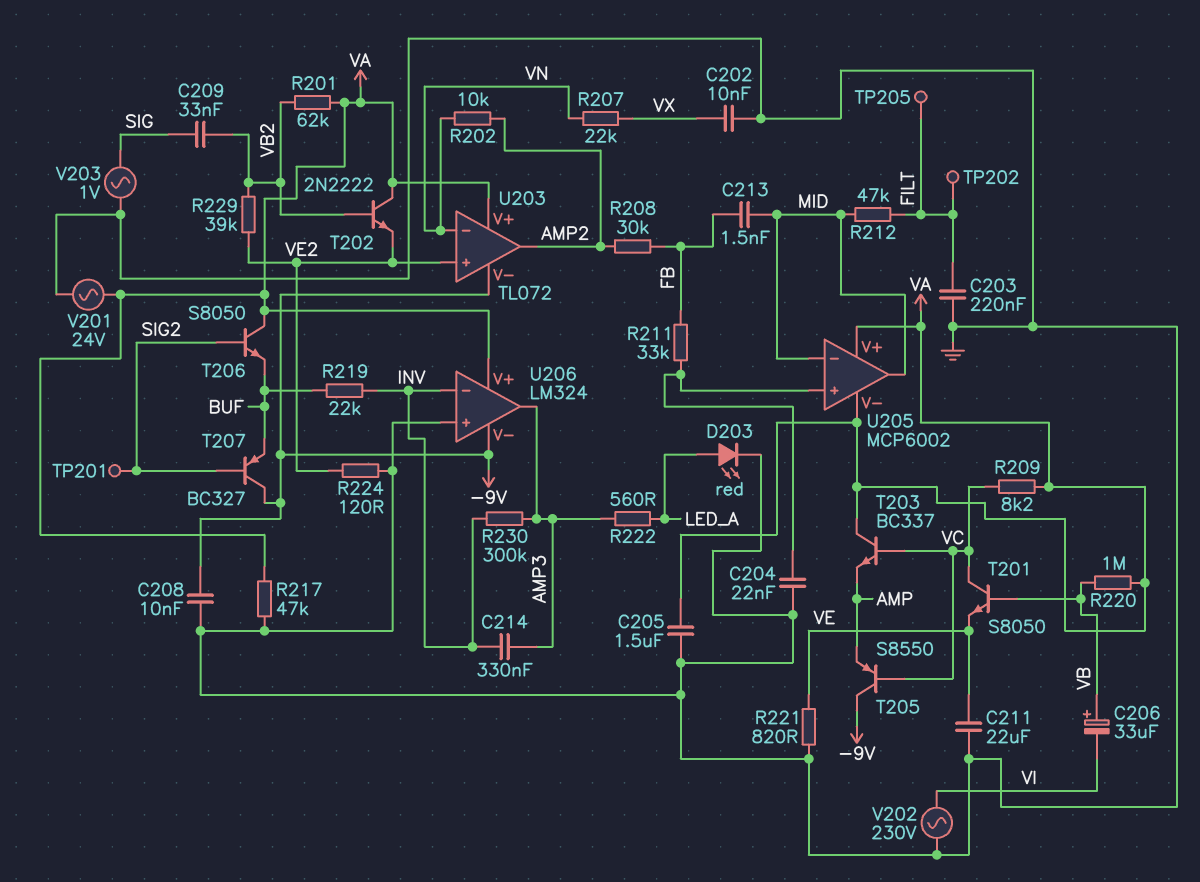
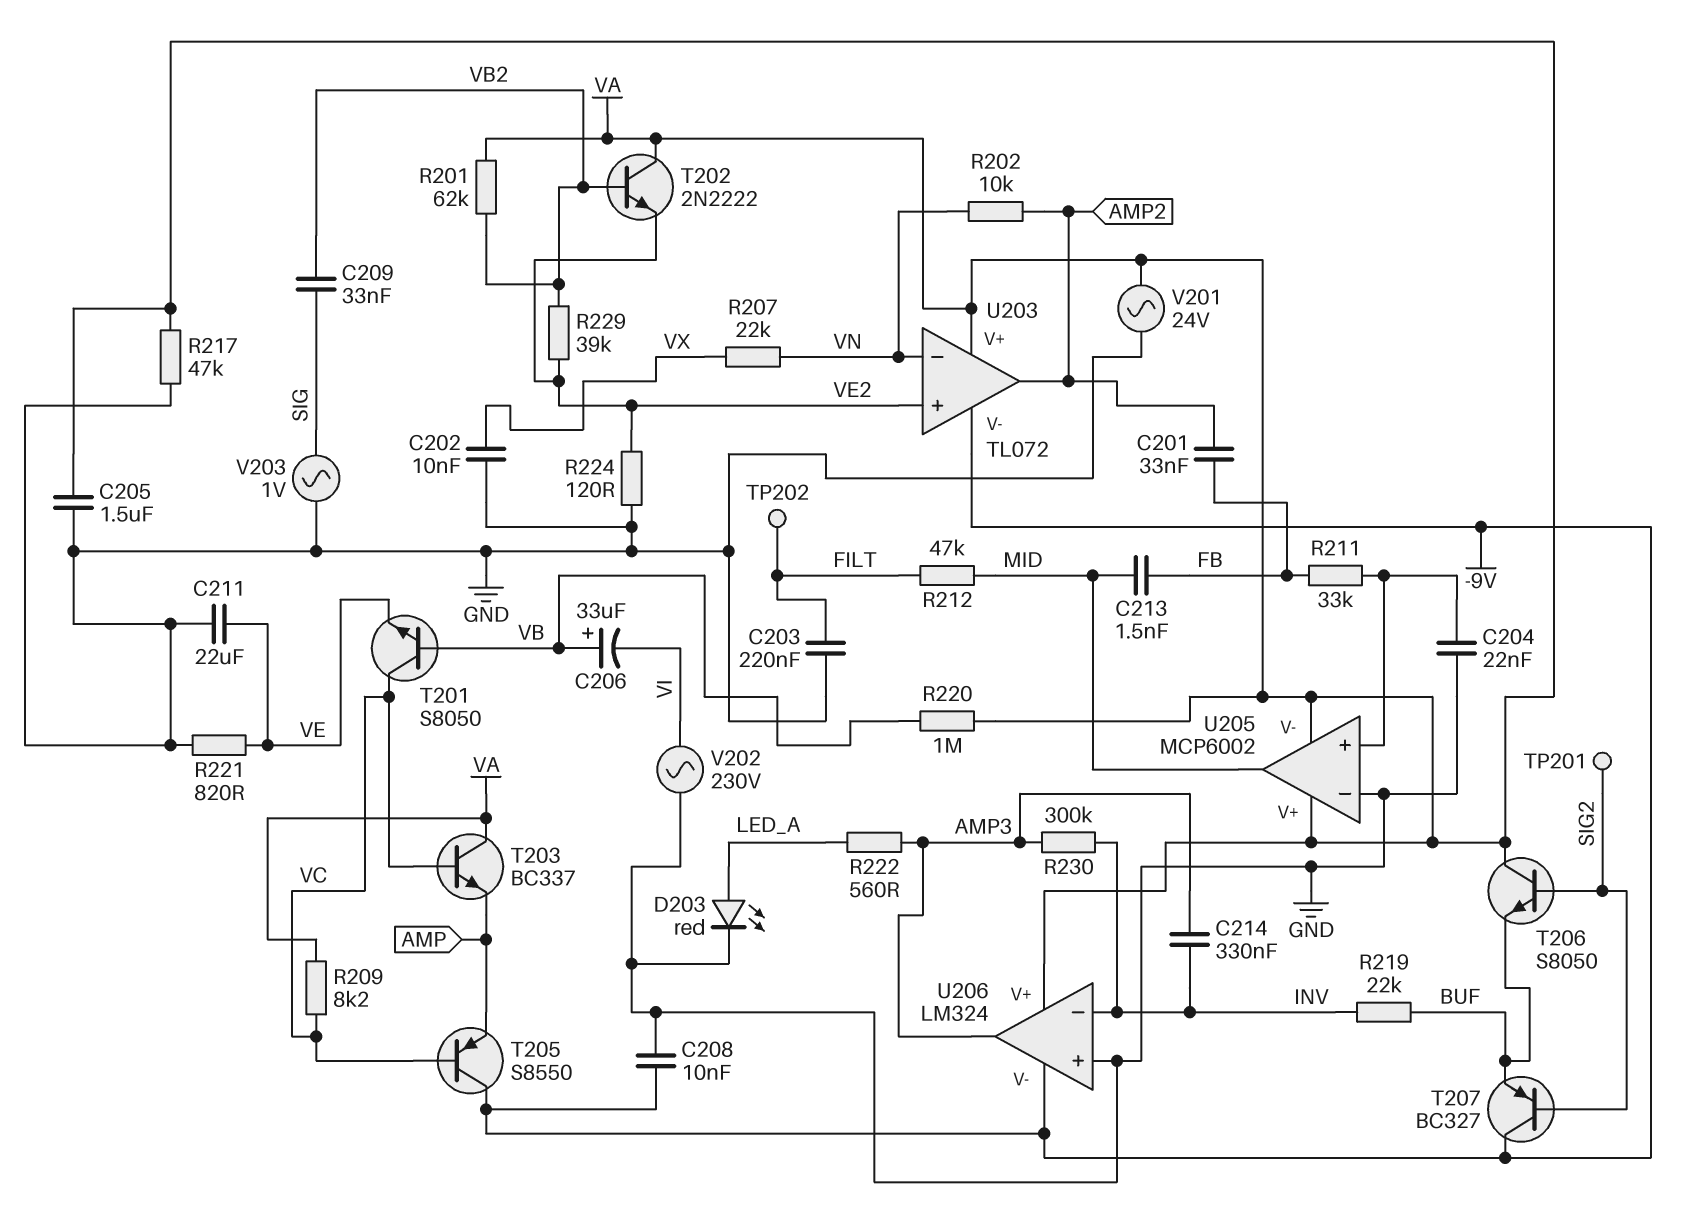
C201: none -> 33nF (AMP2, FB)
R208: 30k (AMP2, FB) -> none
TP205: test point (FILT) -> none
U205 pin in-: MID -> GND

